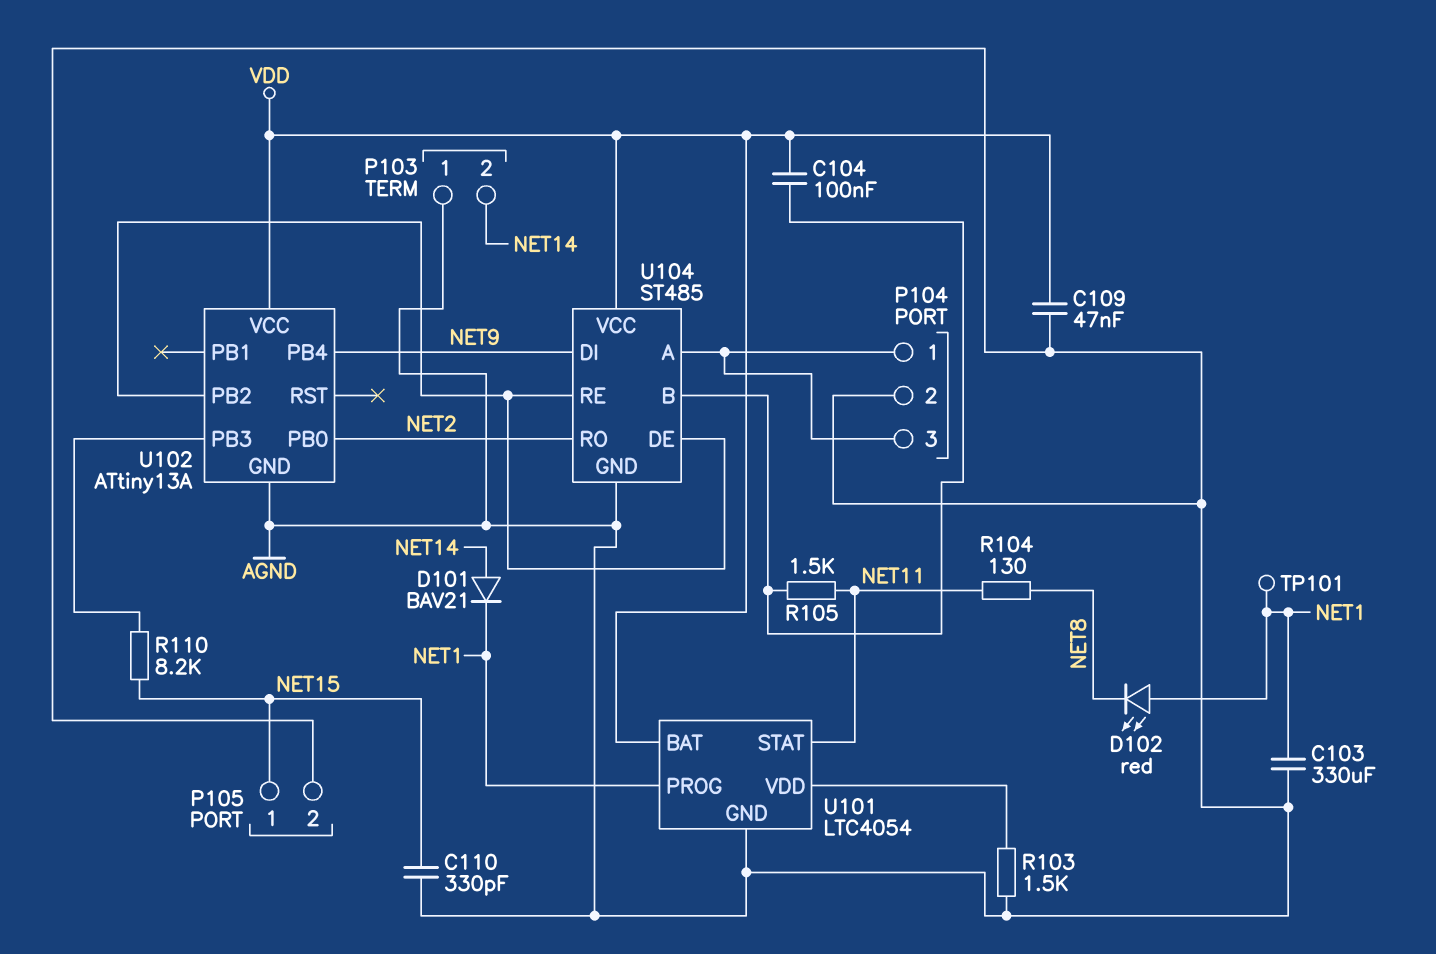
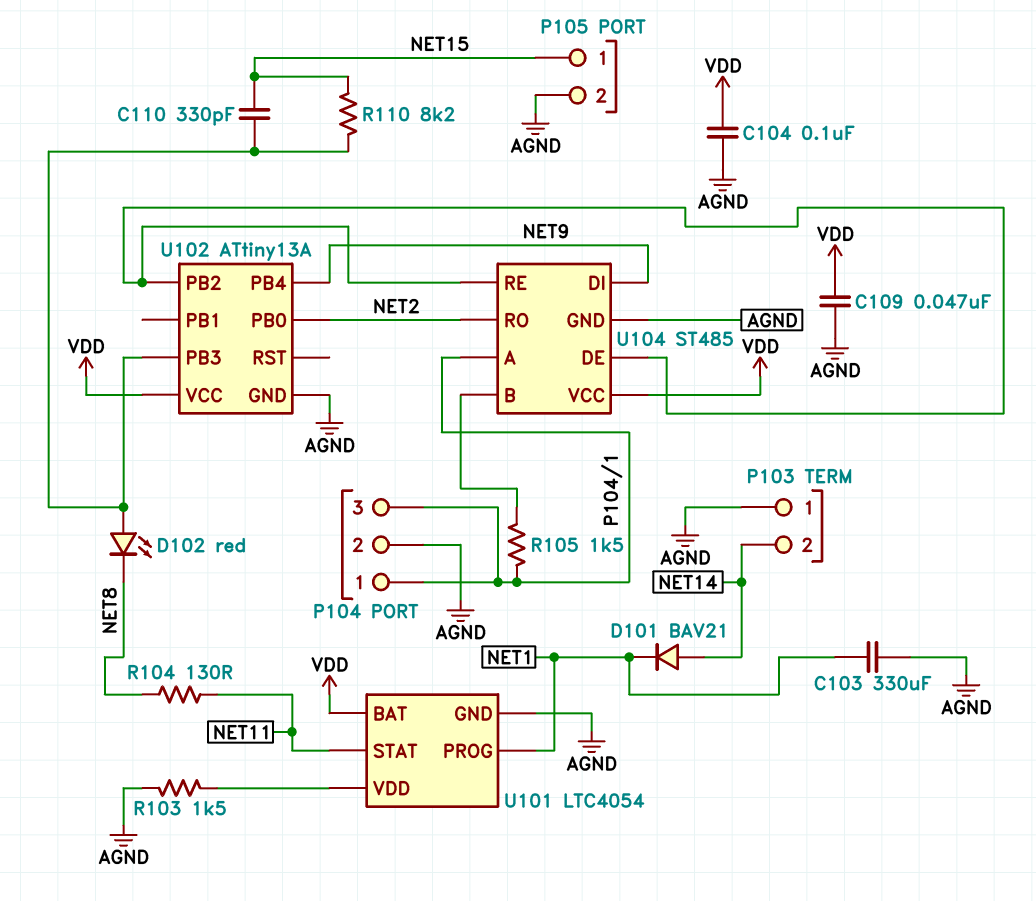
C104: 100nF (U104/B, VDD) -> 100nF (AGND, VDD)
C110: 330pF (AGND, NET15) -> 330pF (NET15, U102/PB3)
D102: LED red (A NET1, K NET8) -> LED red (A U102/PB3, K NET8)
R105: 1.5k (NET11, U104/B) -> 1.5k (P104/1, U104/B)
TP101: test point (NET1) -> none

